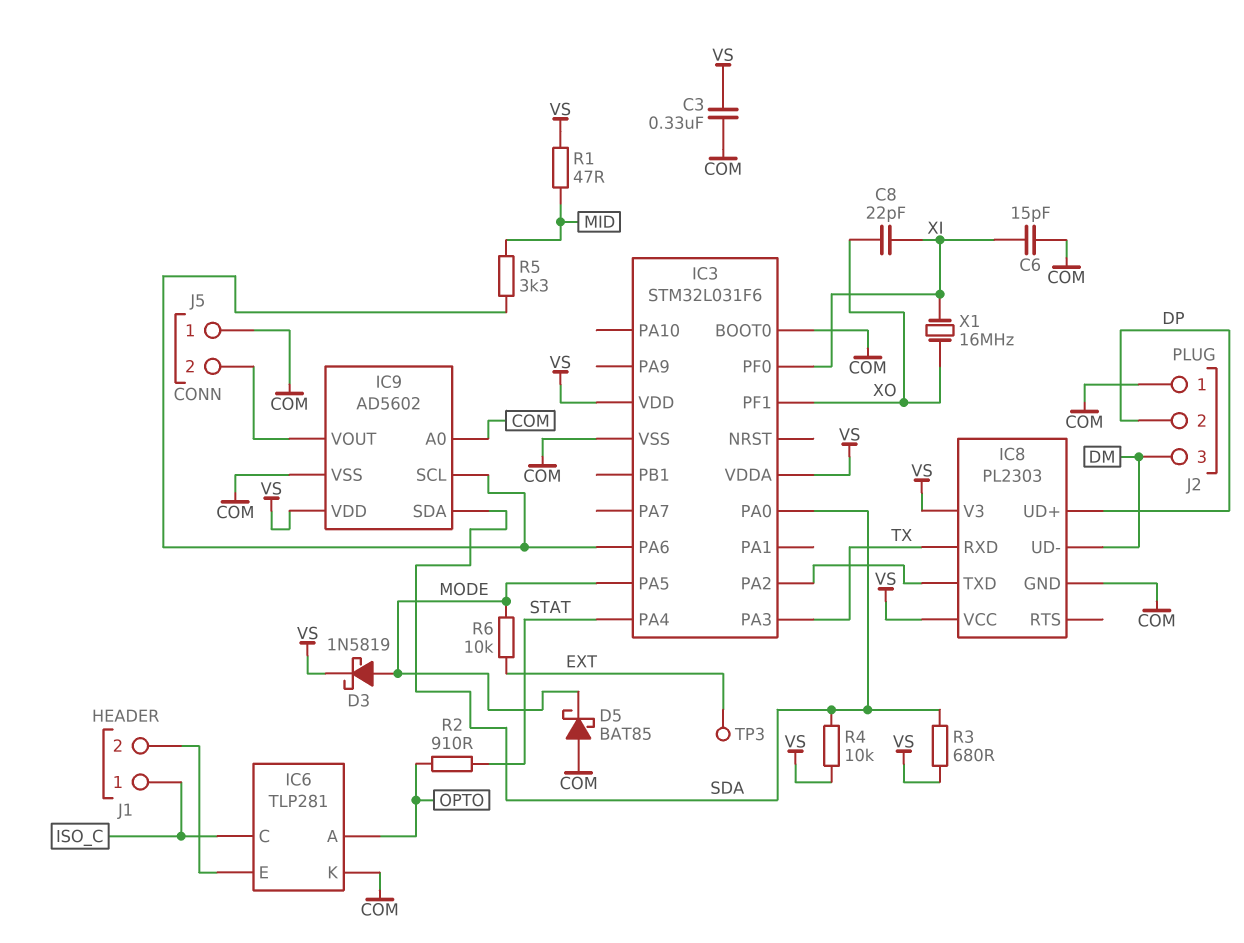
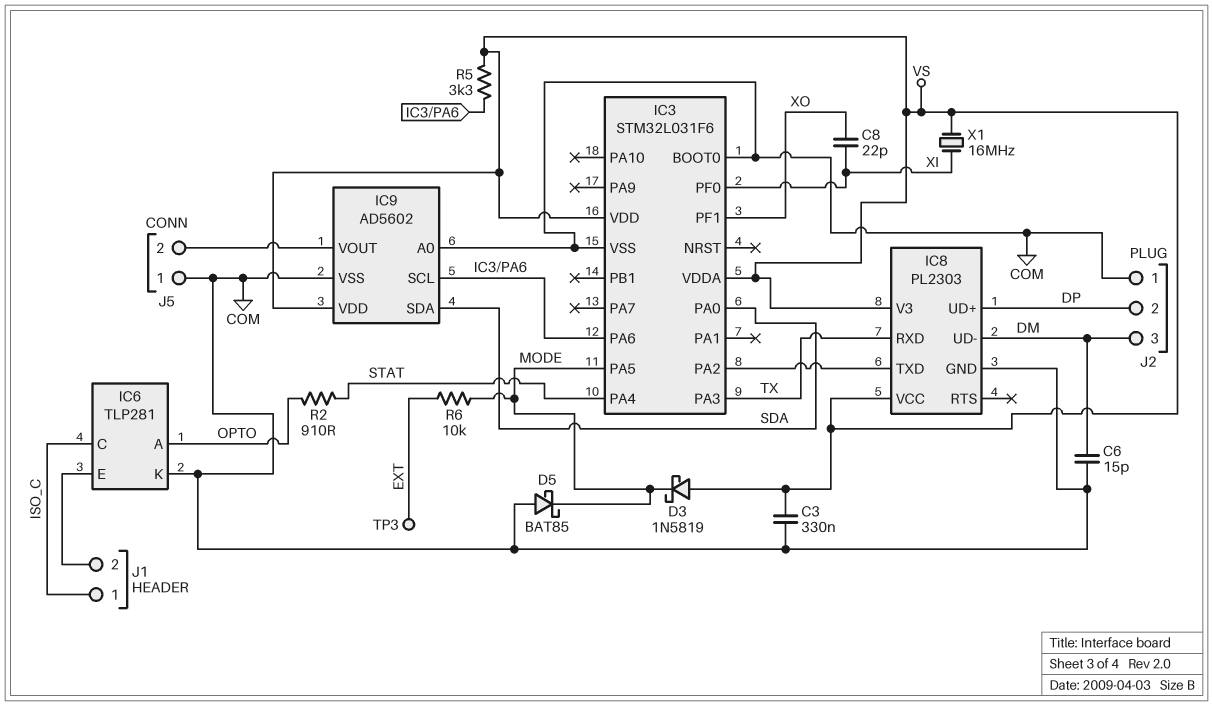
C6: 15pF (COM, XI) -> 15pF (COM, DM)
D3: schottky 1N5819 (A MODE, K VS) -> schottky 1N5819 (A VS, K MODE)
R1: 47 (MID, VS) -> none
R3: 680 (SDA, VS) -> none
R4: 10k (SDA, VS) -> none
R5: 3.3k (IC3/PA6, MID) -> 3.3k (IC3/PA6, VS)
X1: 16MHz (XI, XO) -> 16MHz (VS, XI)

